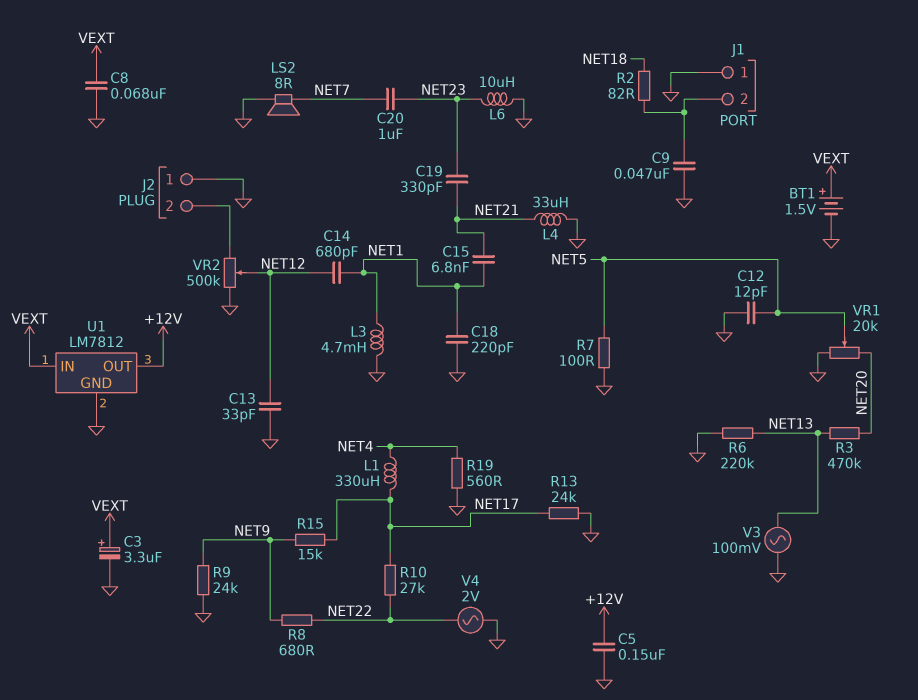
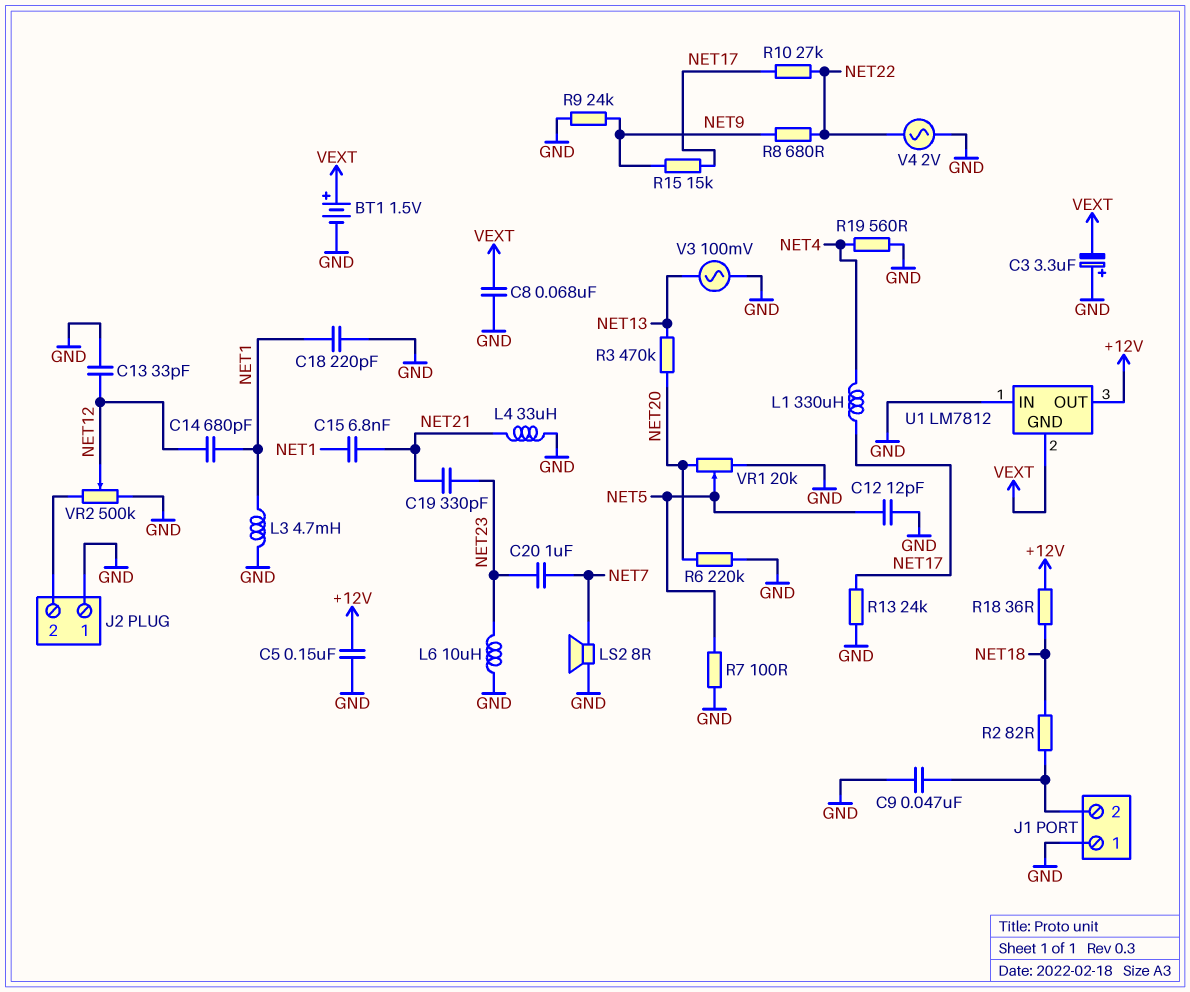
C3: 3.3uF (plus VEXT, minus GND) -> 3.3uF (plus GND, minus VEXT)
R6: 220k (GND, NET13) -> 220k (GND, NET20)
R18: none -> 36 (+12V, NET18)
U1 pin GND: GND -> VEXT
U1 pin IN: VEXT -> GND

